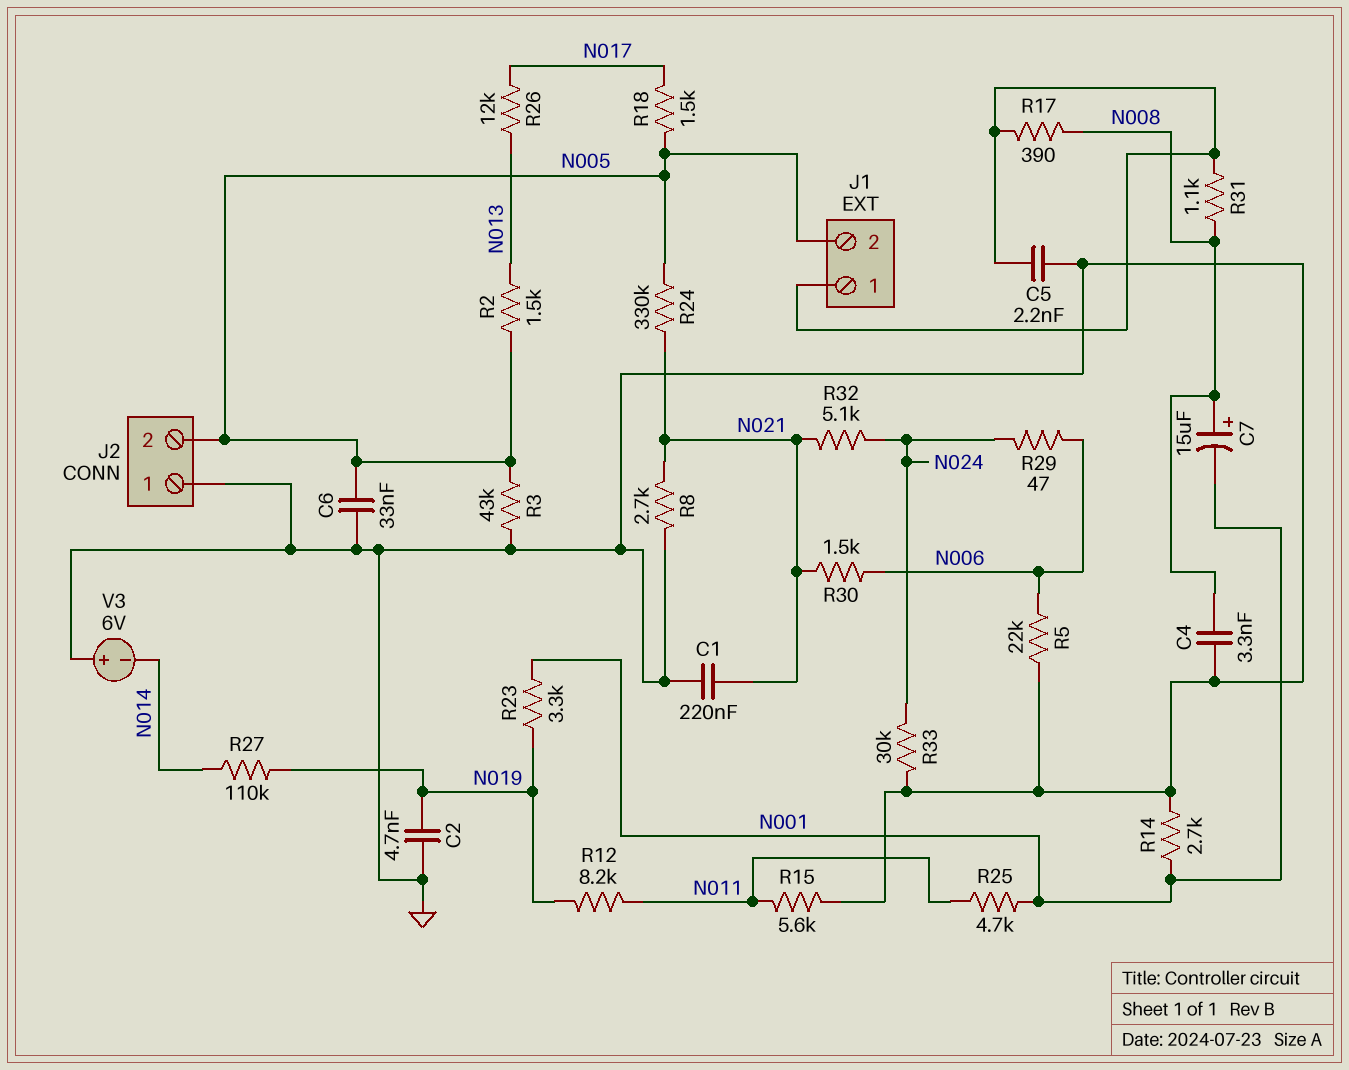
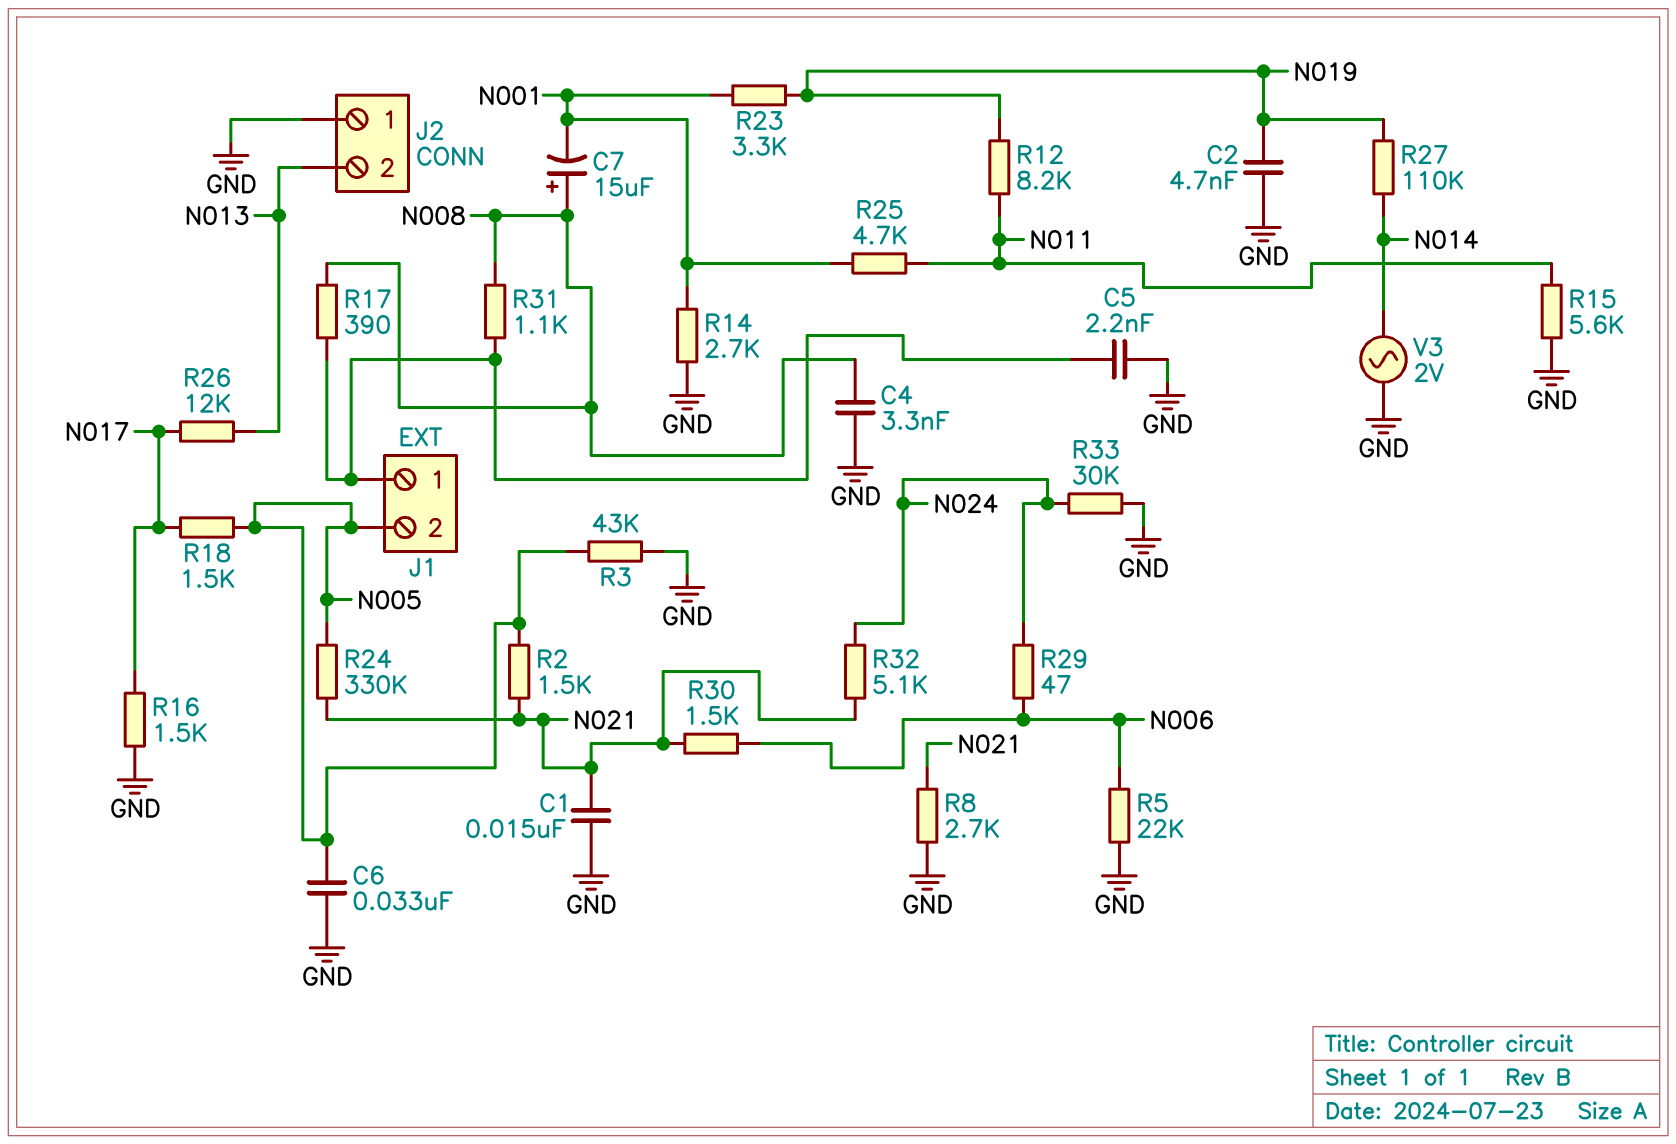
C1: 220nF (GND, N021) -> 15nF (GND, N021)
J2 pin 2: N005 -> N013
R2: 1.5k (N005, N013) -> 1.5k (N005, N021)
R16: none -> 1.5k (GND, N017)
V3: 6V (plus GND, minus N014) -> AC 2V (GND, N014)

